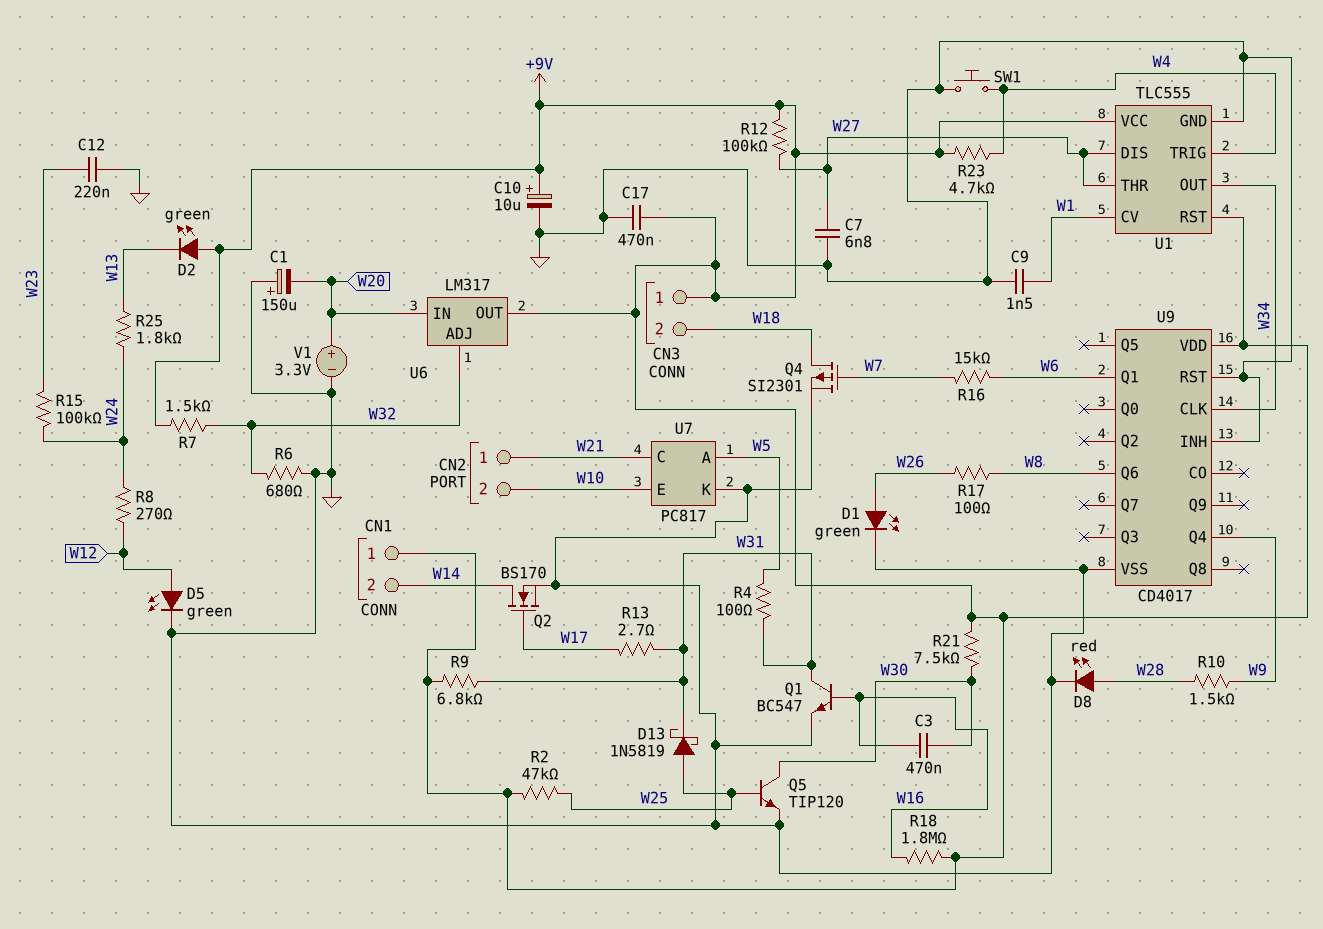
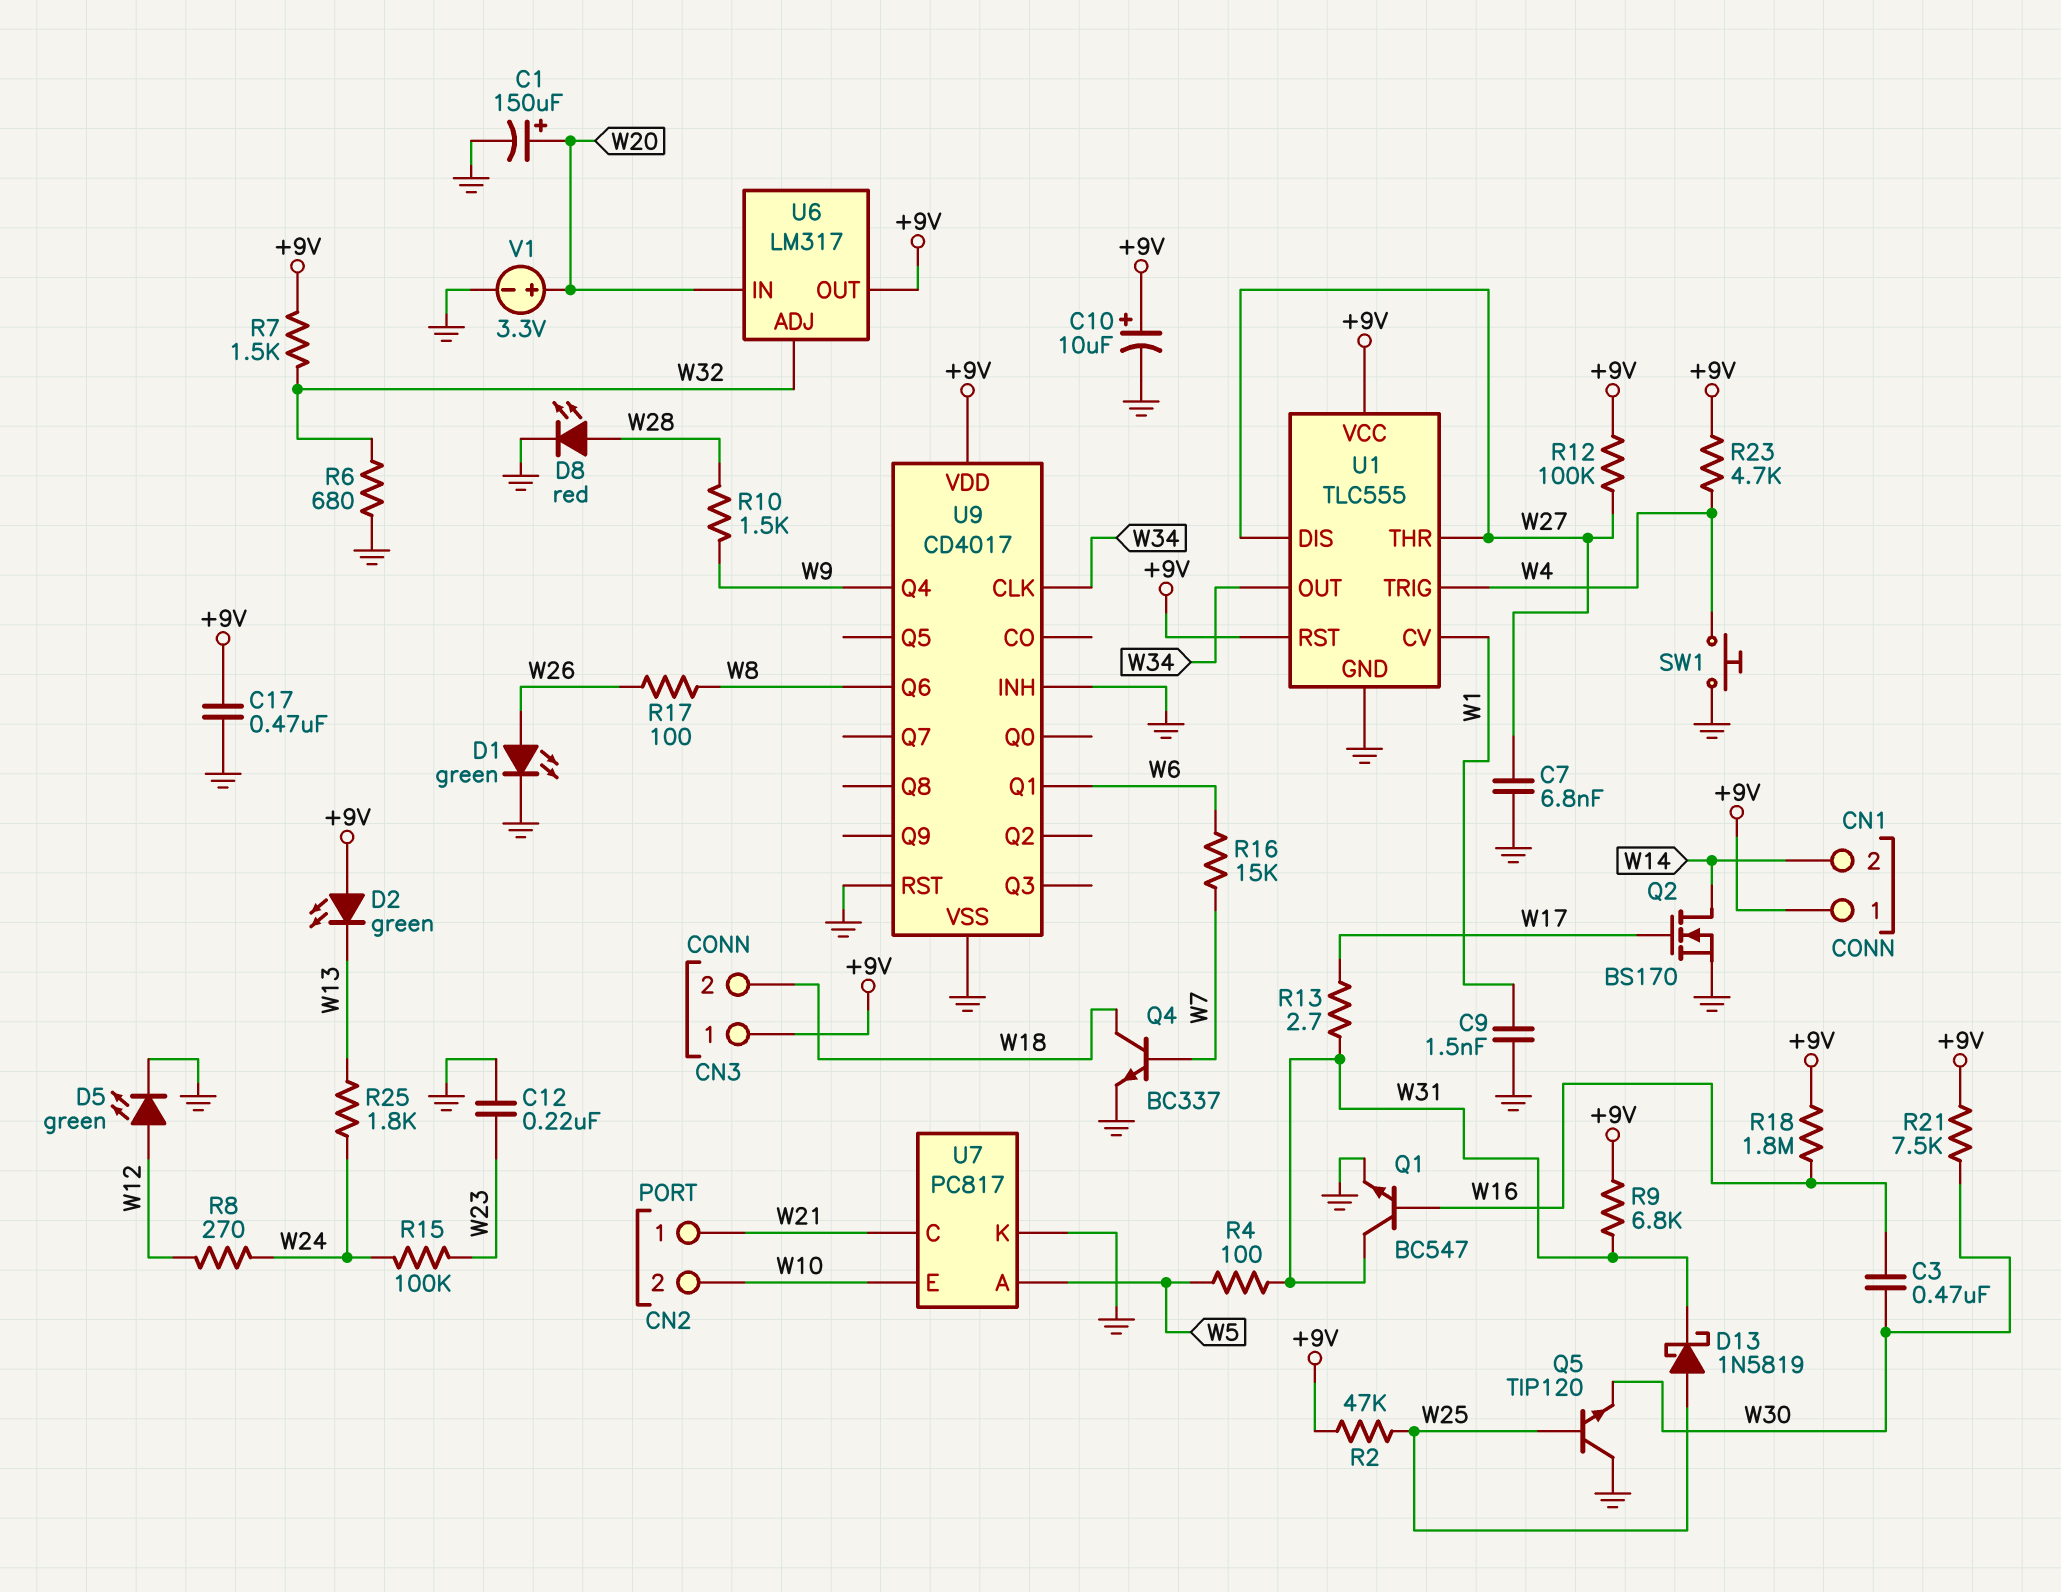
C1: 150uF (plus GND, minus W20) -> 150uF (plus W20, minus GND)
Q4: PMOS SI2301 (G W7, D W18, S GND) -> NPN BC337 (B W7, C W18, E GND)
Q5: NPN TIP120 (B W25, C W30, E GND) -> NPN TIP120 (B W25, C GND, E W30)

